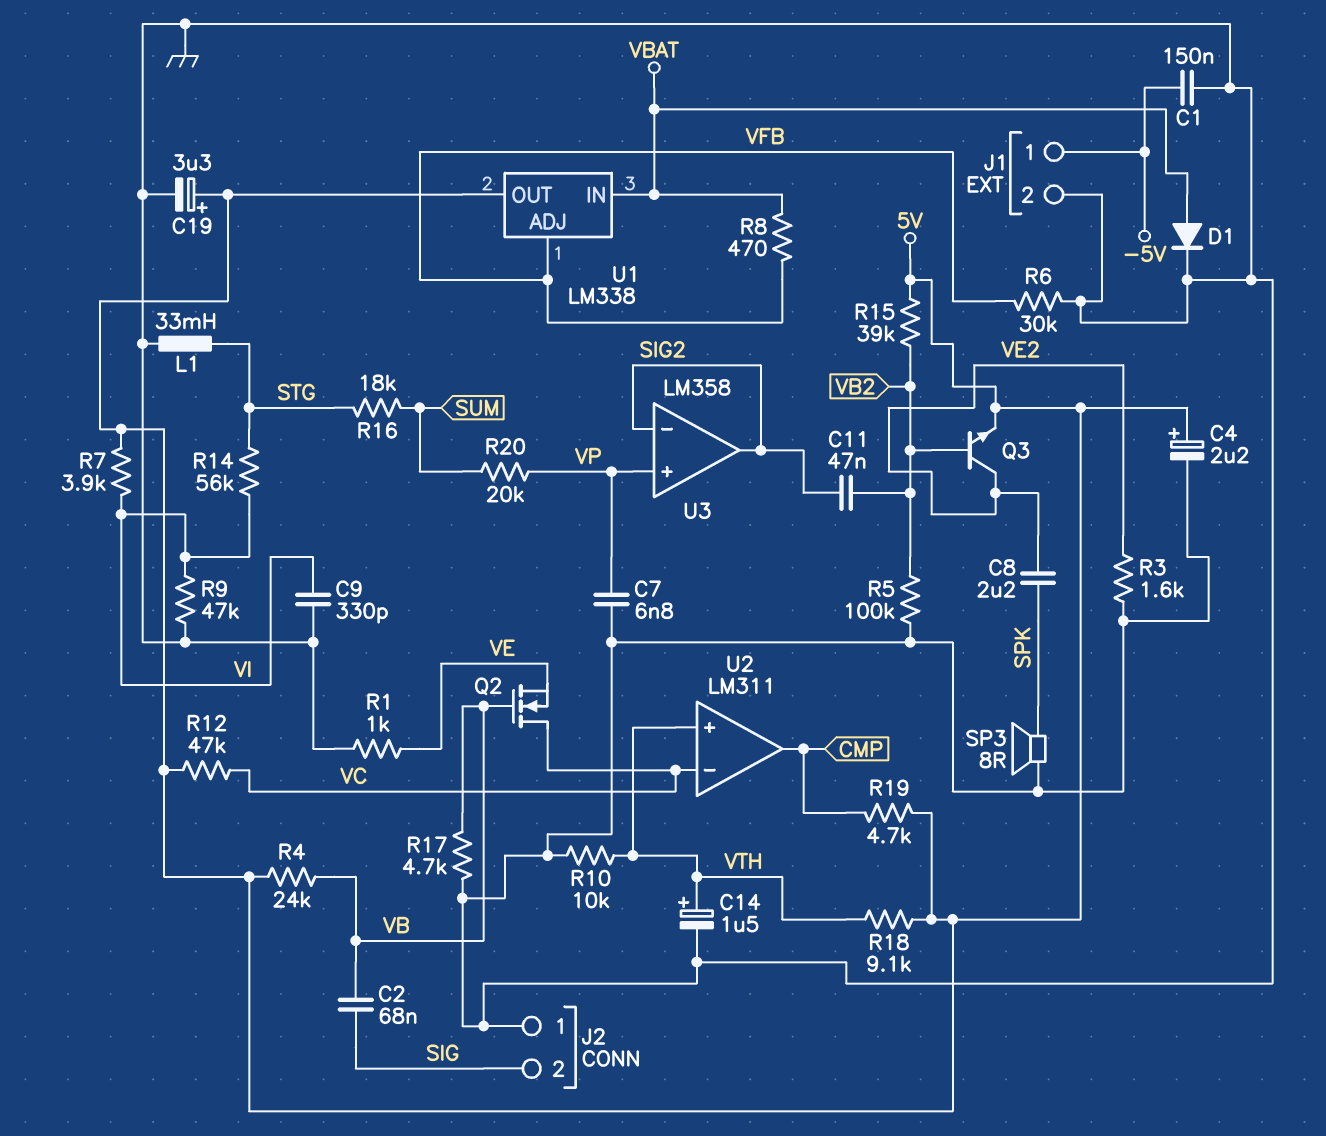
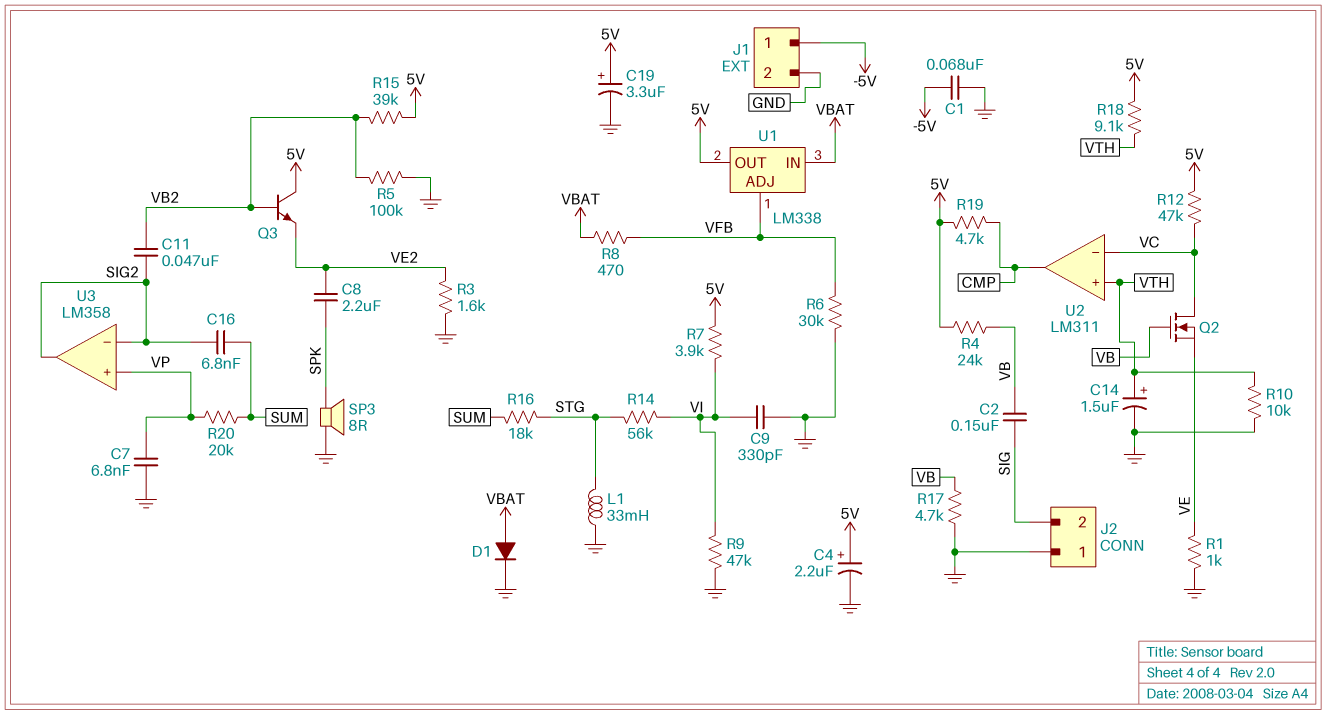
C1: 150nF (-5V, GND) -> 68nF (-5V, GND)
C2: 68nF (SIG, VB) -> 150nF (SIG, VB)
C16: none -> 6.8nF (SIG2, SUM)
Q3: NPN (B VB2, C VE2, E 5V) -> NPN (B VB2, C 5V, E VE2)

